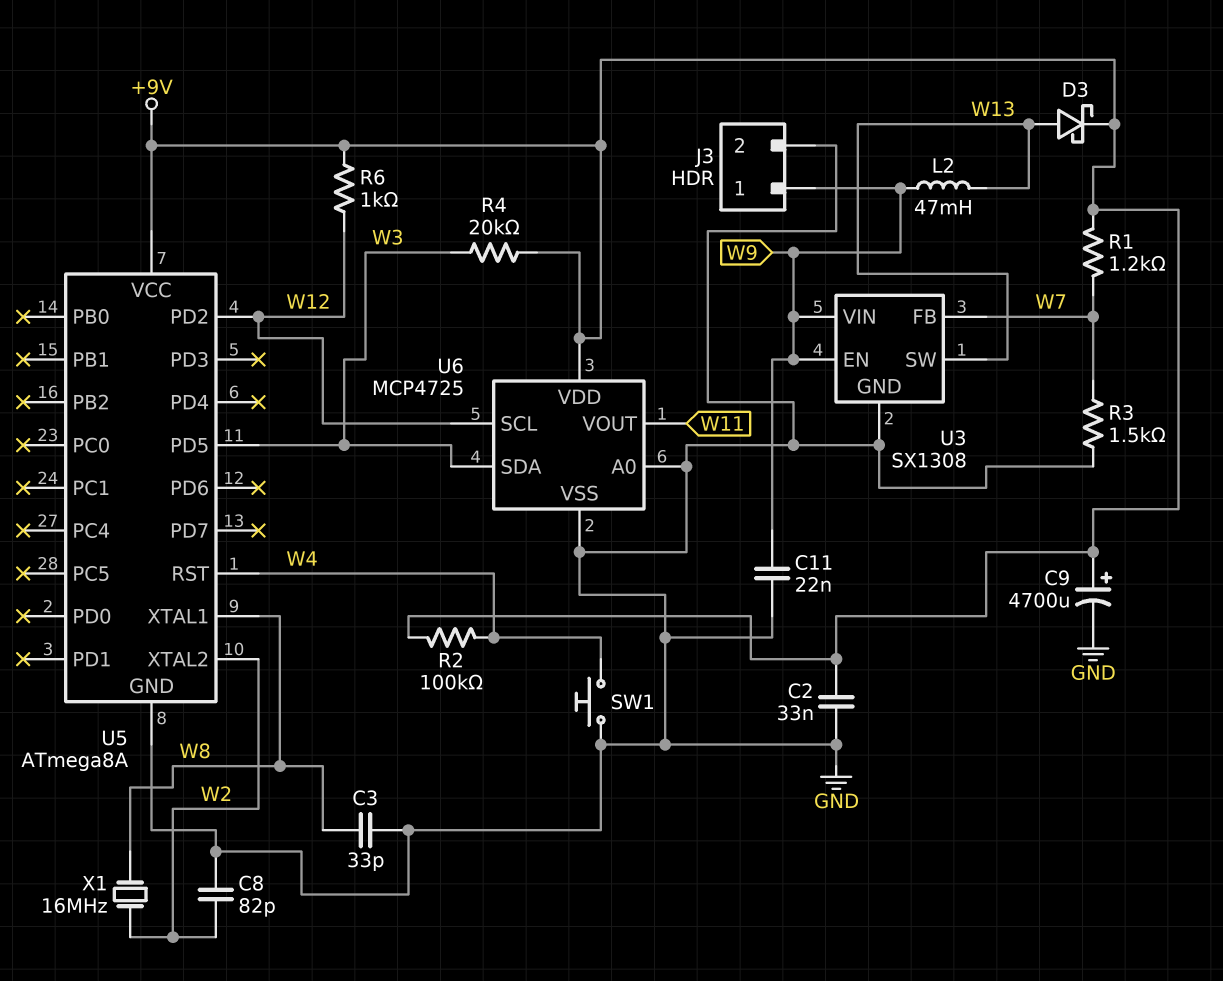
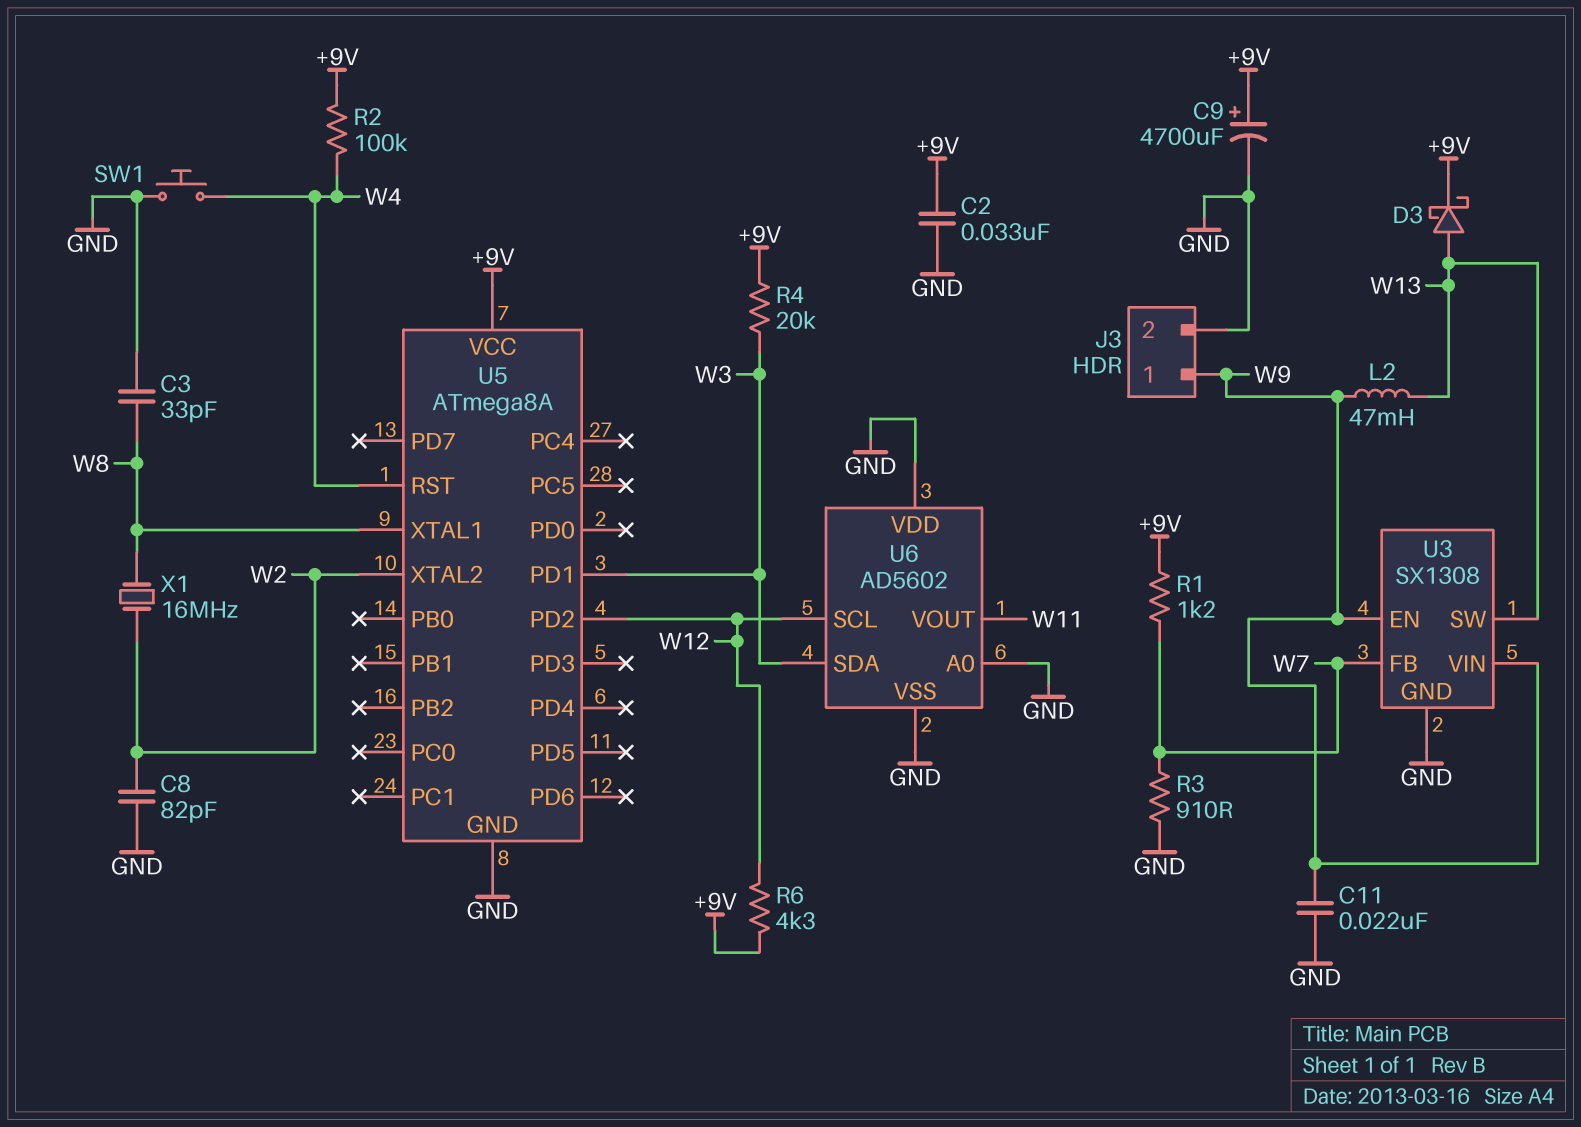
R3: 1.5k (GND, W7) -> 910 (GND, W7)
R6: 1k (+9V, W12) -> 4.3k (+9V, W12)
U5 pin PD1: none -> W3
U5 pin PD5: W3 -> none
U6: MCP4725 -> AD5602
U6 pin VDD: +9V -> GND

